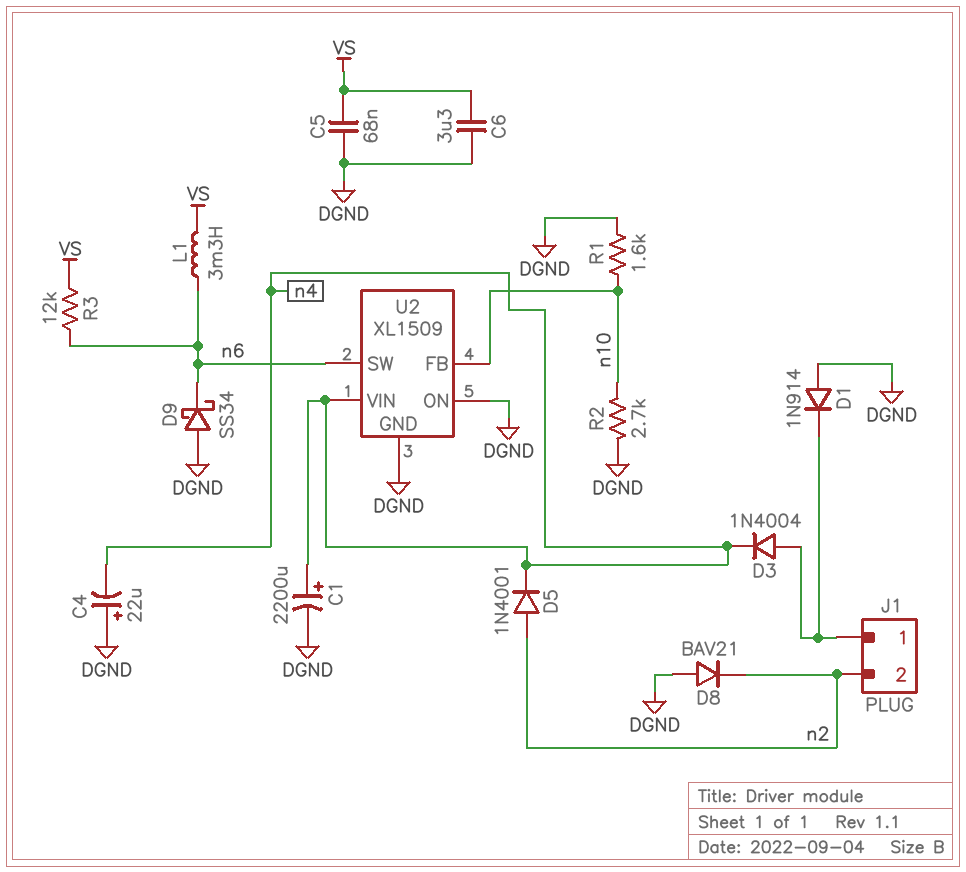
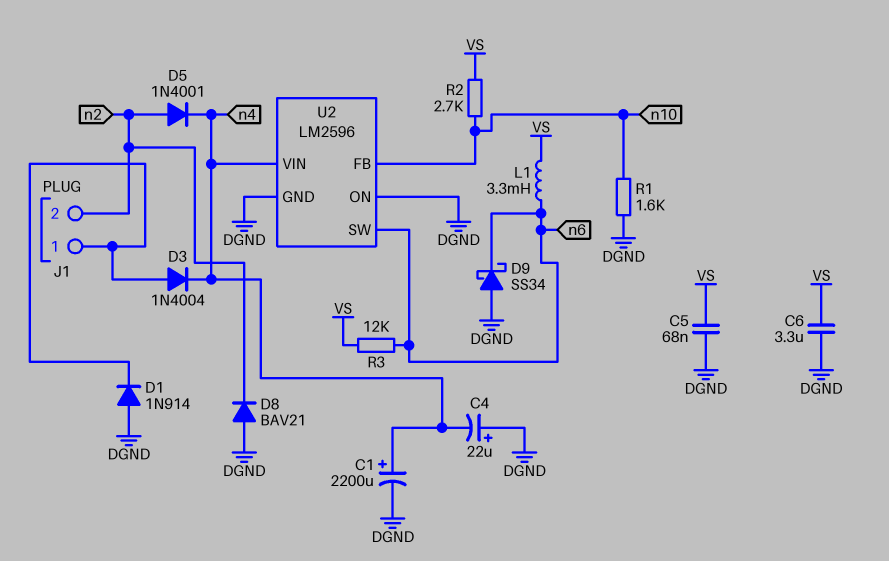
R2: 2.7k (DGND, n10) -> 2.7k (VS, n10)
U2: XL1509 -> LM2596

